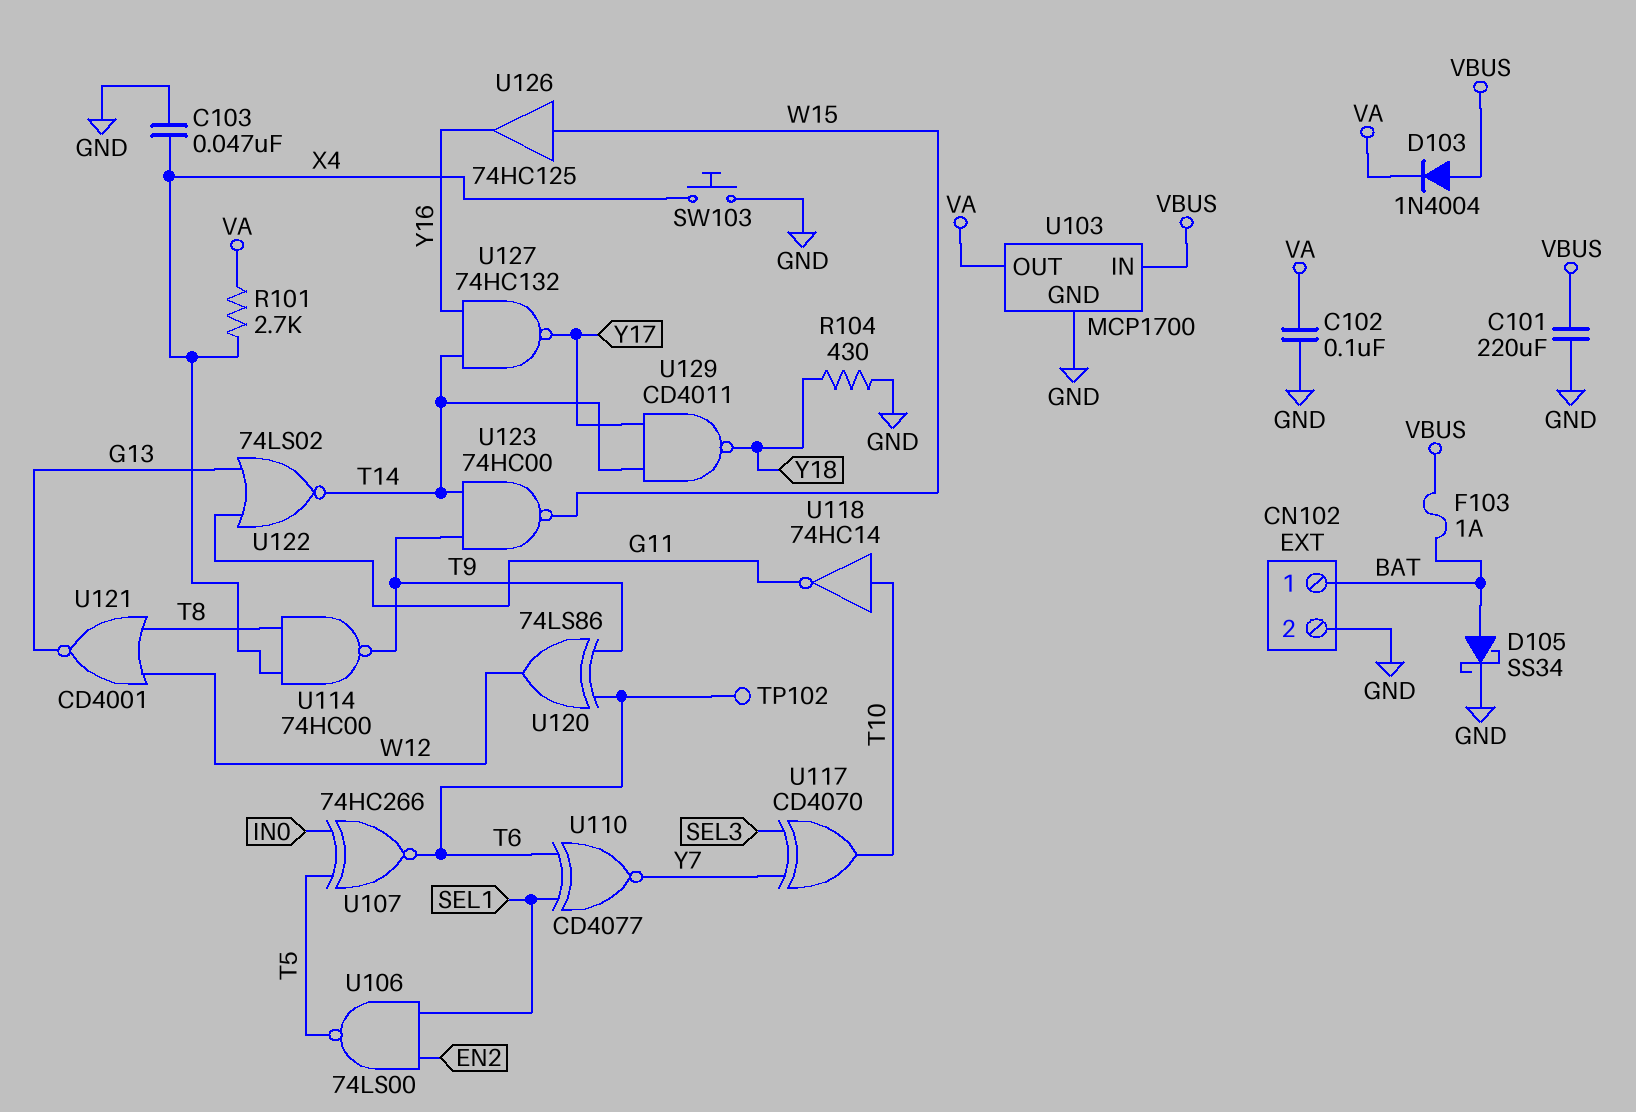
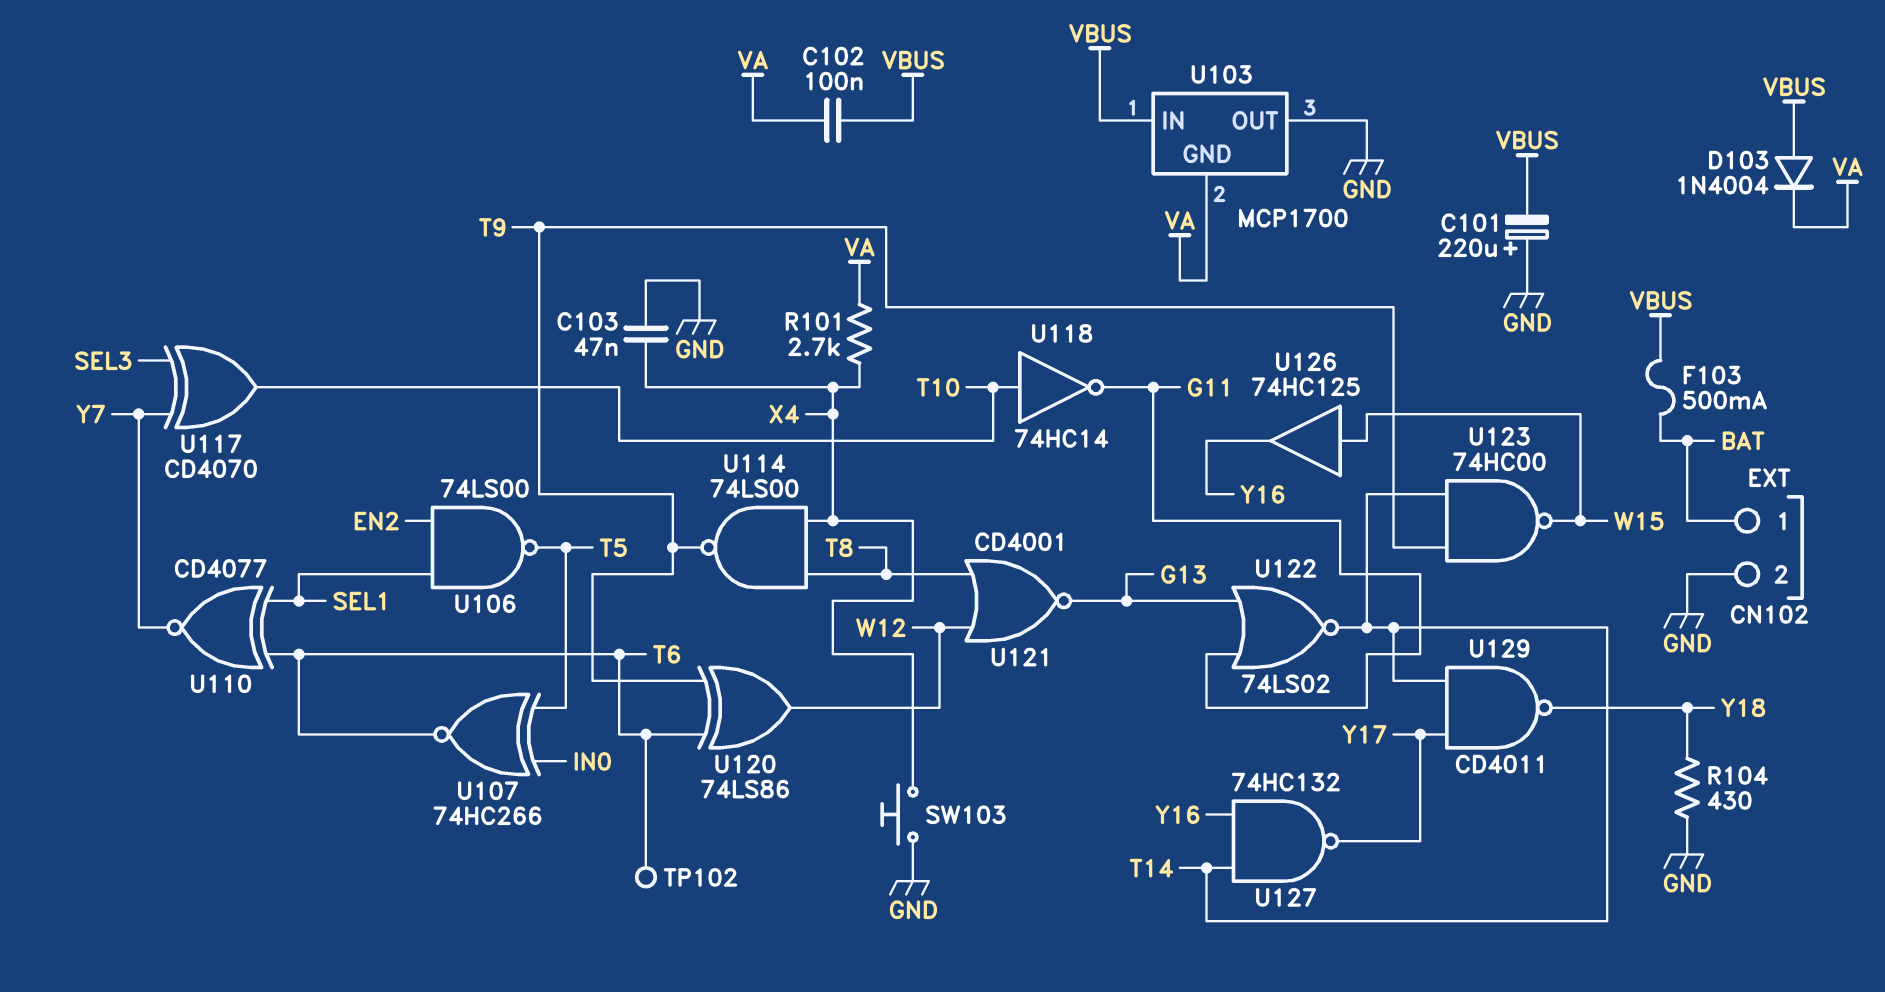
C101: 220uF (GND, VBUS) -> 220uF (plus GND, minus VBUS)
C102: 100nF (GND, VA) -> 100nF (VA, VBUS)
D105: schottky SS34 (A BAT, K GND) -> none
F103: 1A (BAT, VBUS) -> 500mA (BAT, VBUS)
U103 pin GND: GND -> VA
U103 pin OUT: VA -> GND
U114: NAND 74HC00 (in T8, in X4, out T9) -> NAND 74LS00 (in T8, in X4, out T9)

